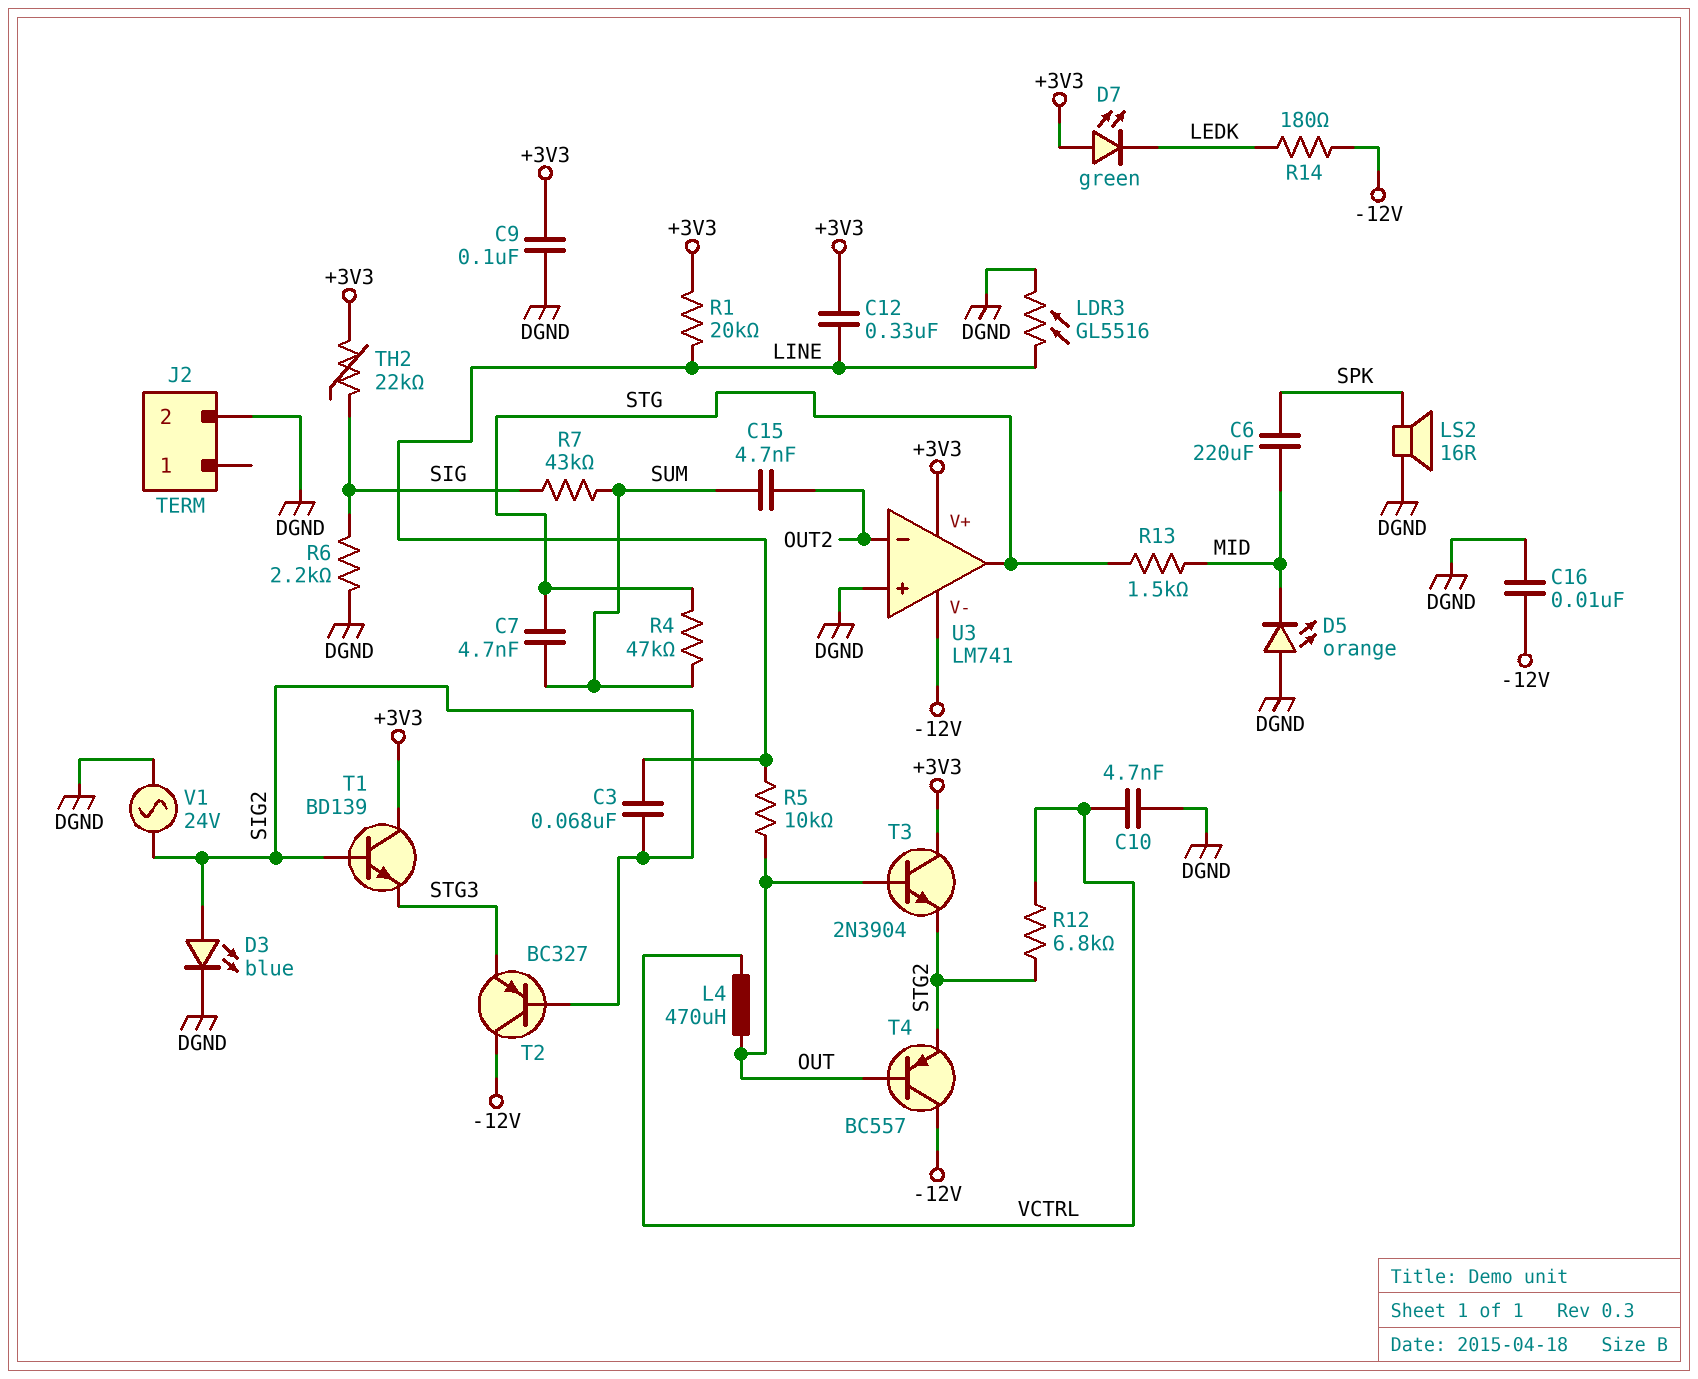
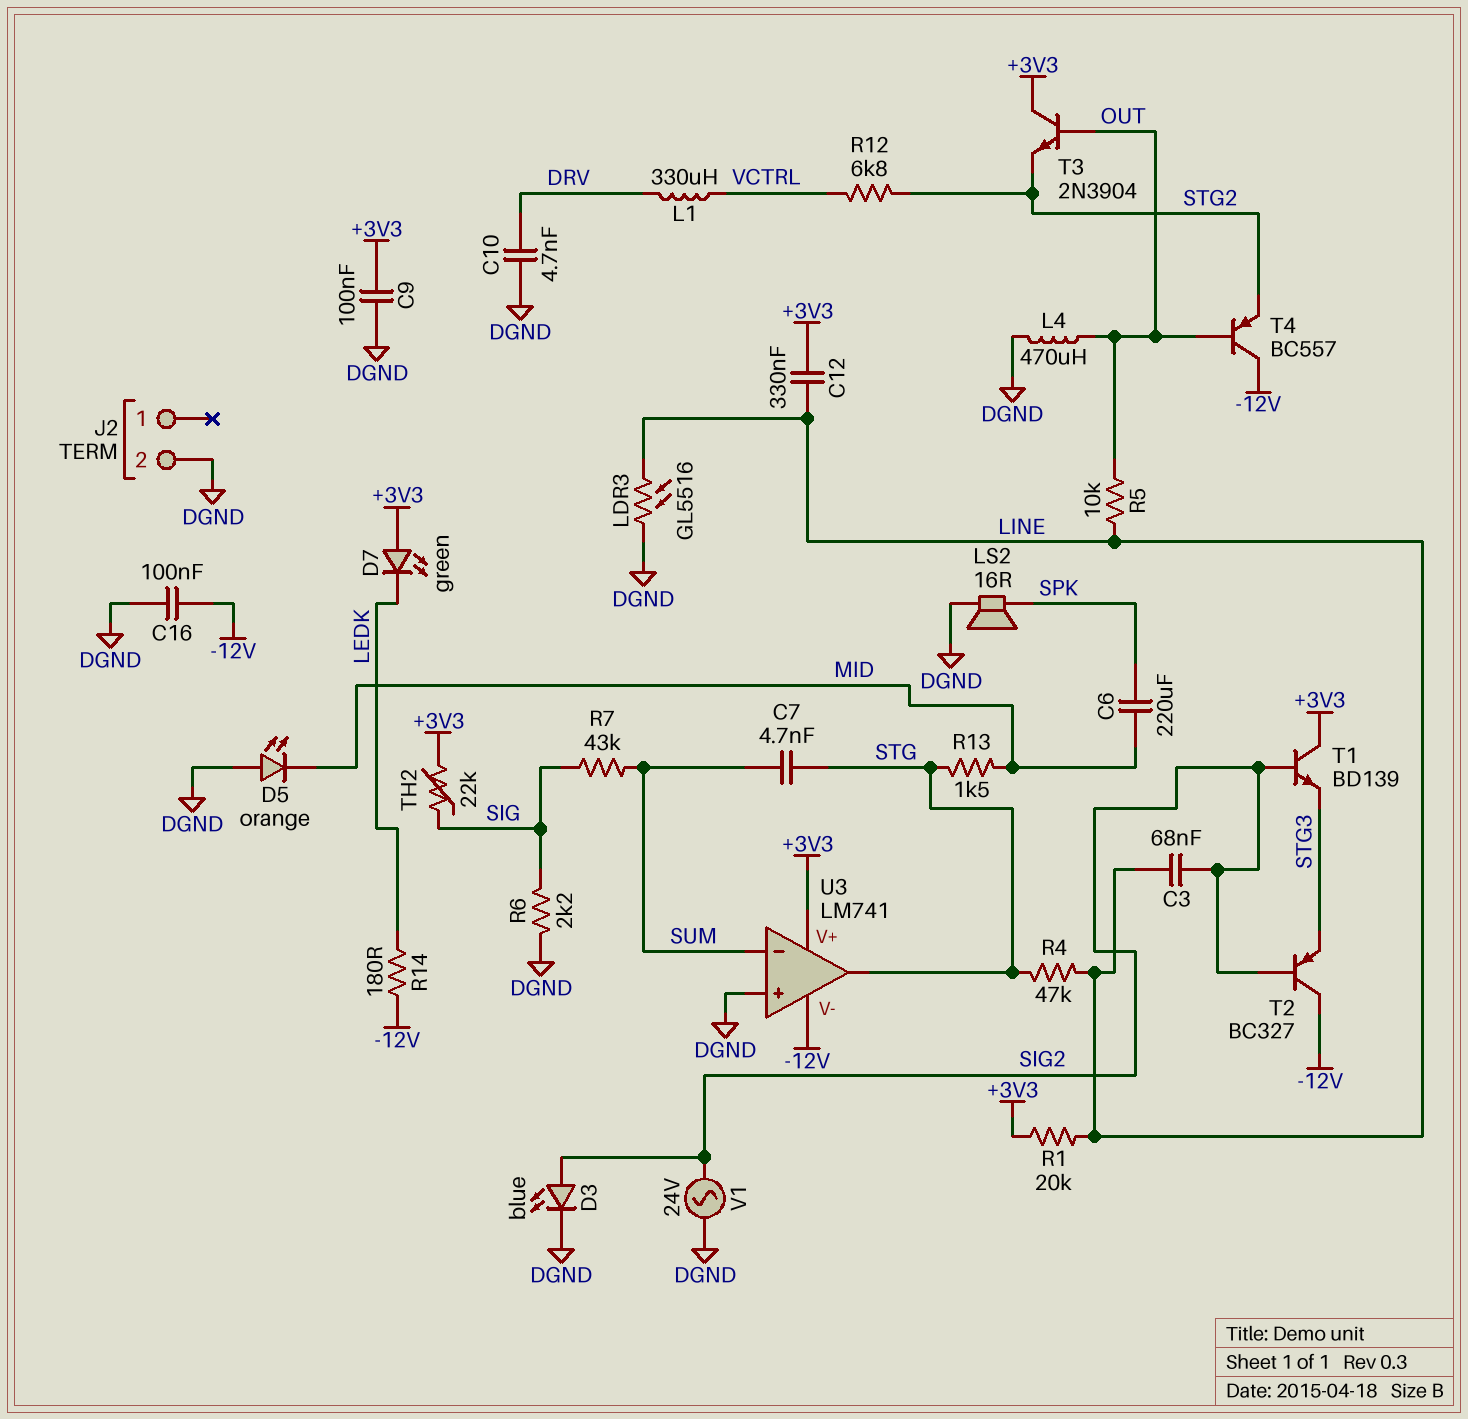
C10: 4.7nF (DGND, VCTRL) -> 4.7nF (DGND, DRV)
C15: 4.7nF (OUT2, SUM) -> none
C16: 10nF (-12V, DGND) -> 100nF (-12V, DGND)
L1: none -> 330uH (DRV, VCTRL)
L4: 470uH (OUT, VCTRL) -> 470uH (DGND, OUT)
R4: 47k (STG, SUM) -> 47k (LINE, STG)
U3 pin in-: OUT2 -> SUM

